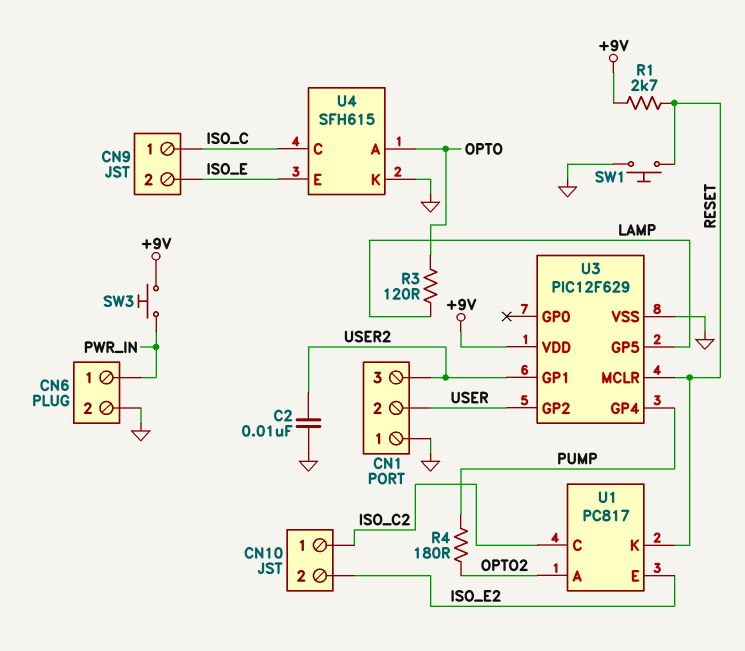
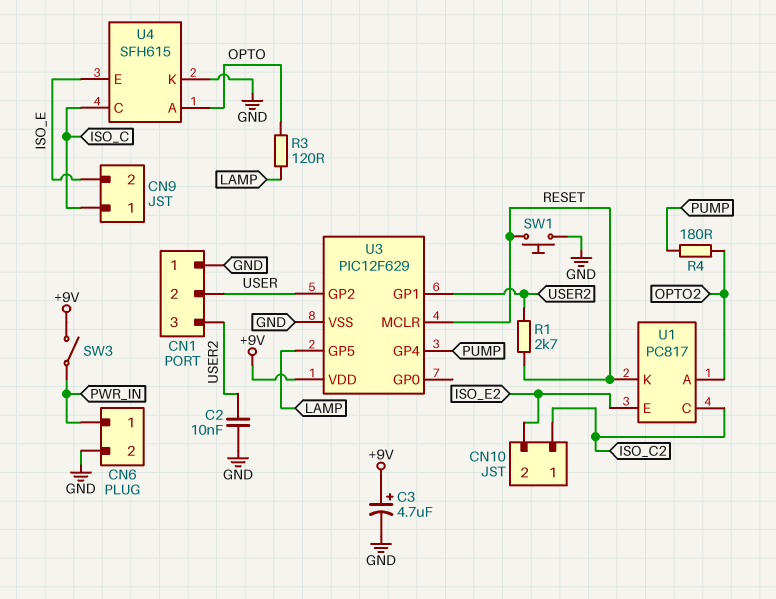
C3: none -> 4.7uF (plus +9V, minus GND)
R1: 2.7k (+9V, RESET) -> 2.7k (RESET, USER2)
SW3: button (+9V, PWR_IN) -> switch (+9V, PWR_IN)

